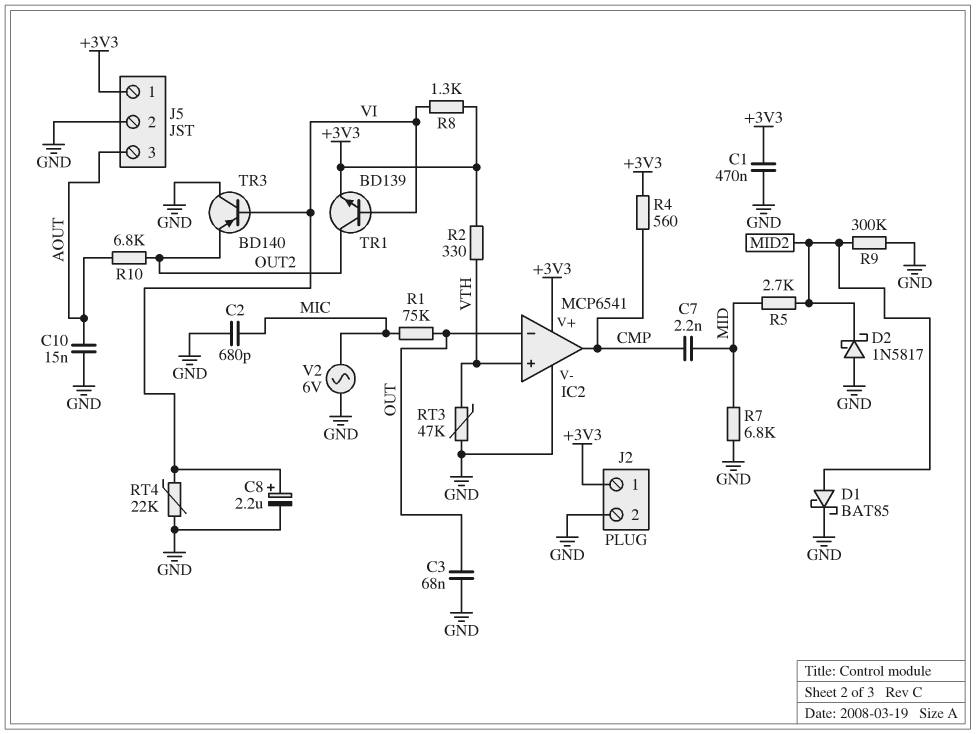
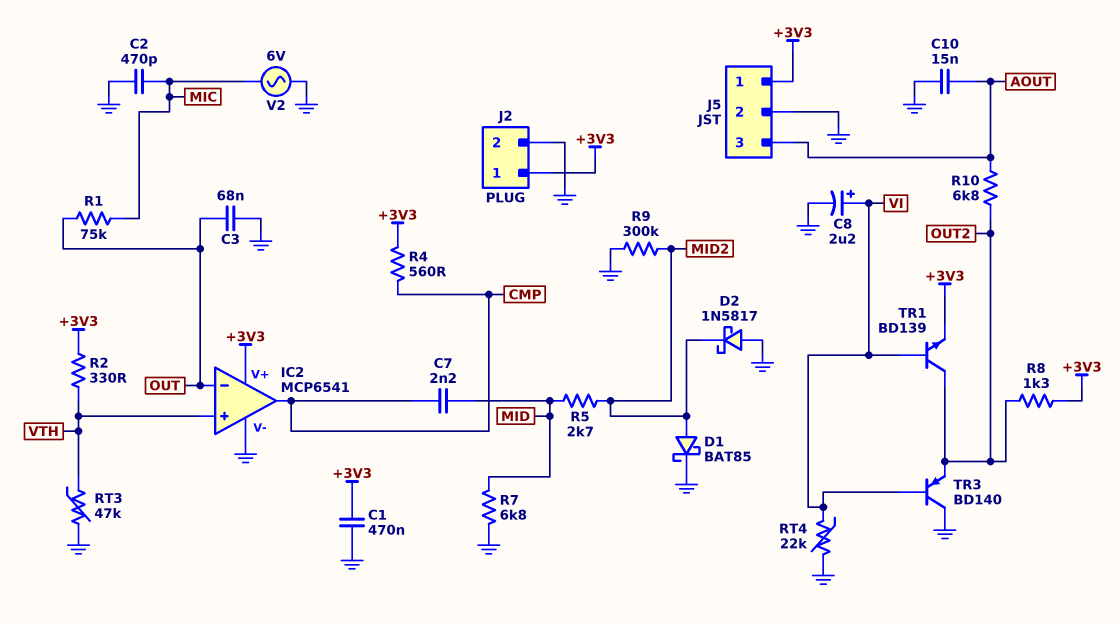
C2: 680pF (GND, MIC) -> 470pF (GND, MIC)
R8: 1.3k (+3V3, VI) -> 1.3k (+3V3, OUT2)

